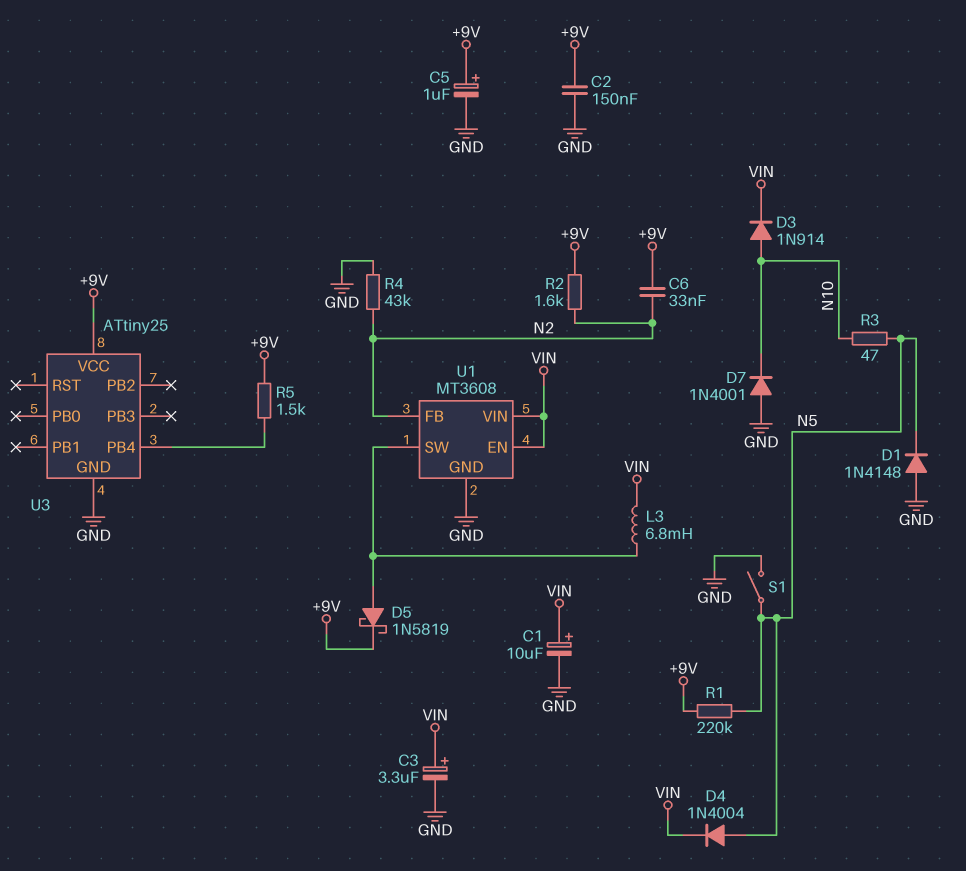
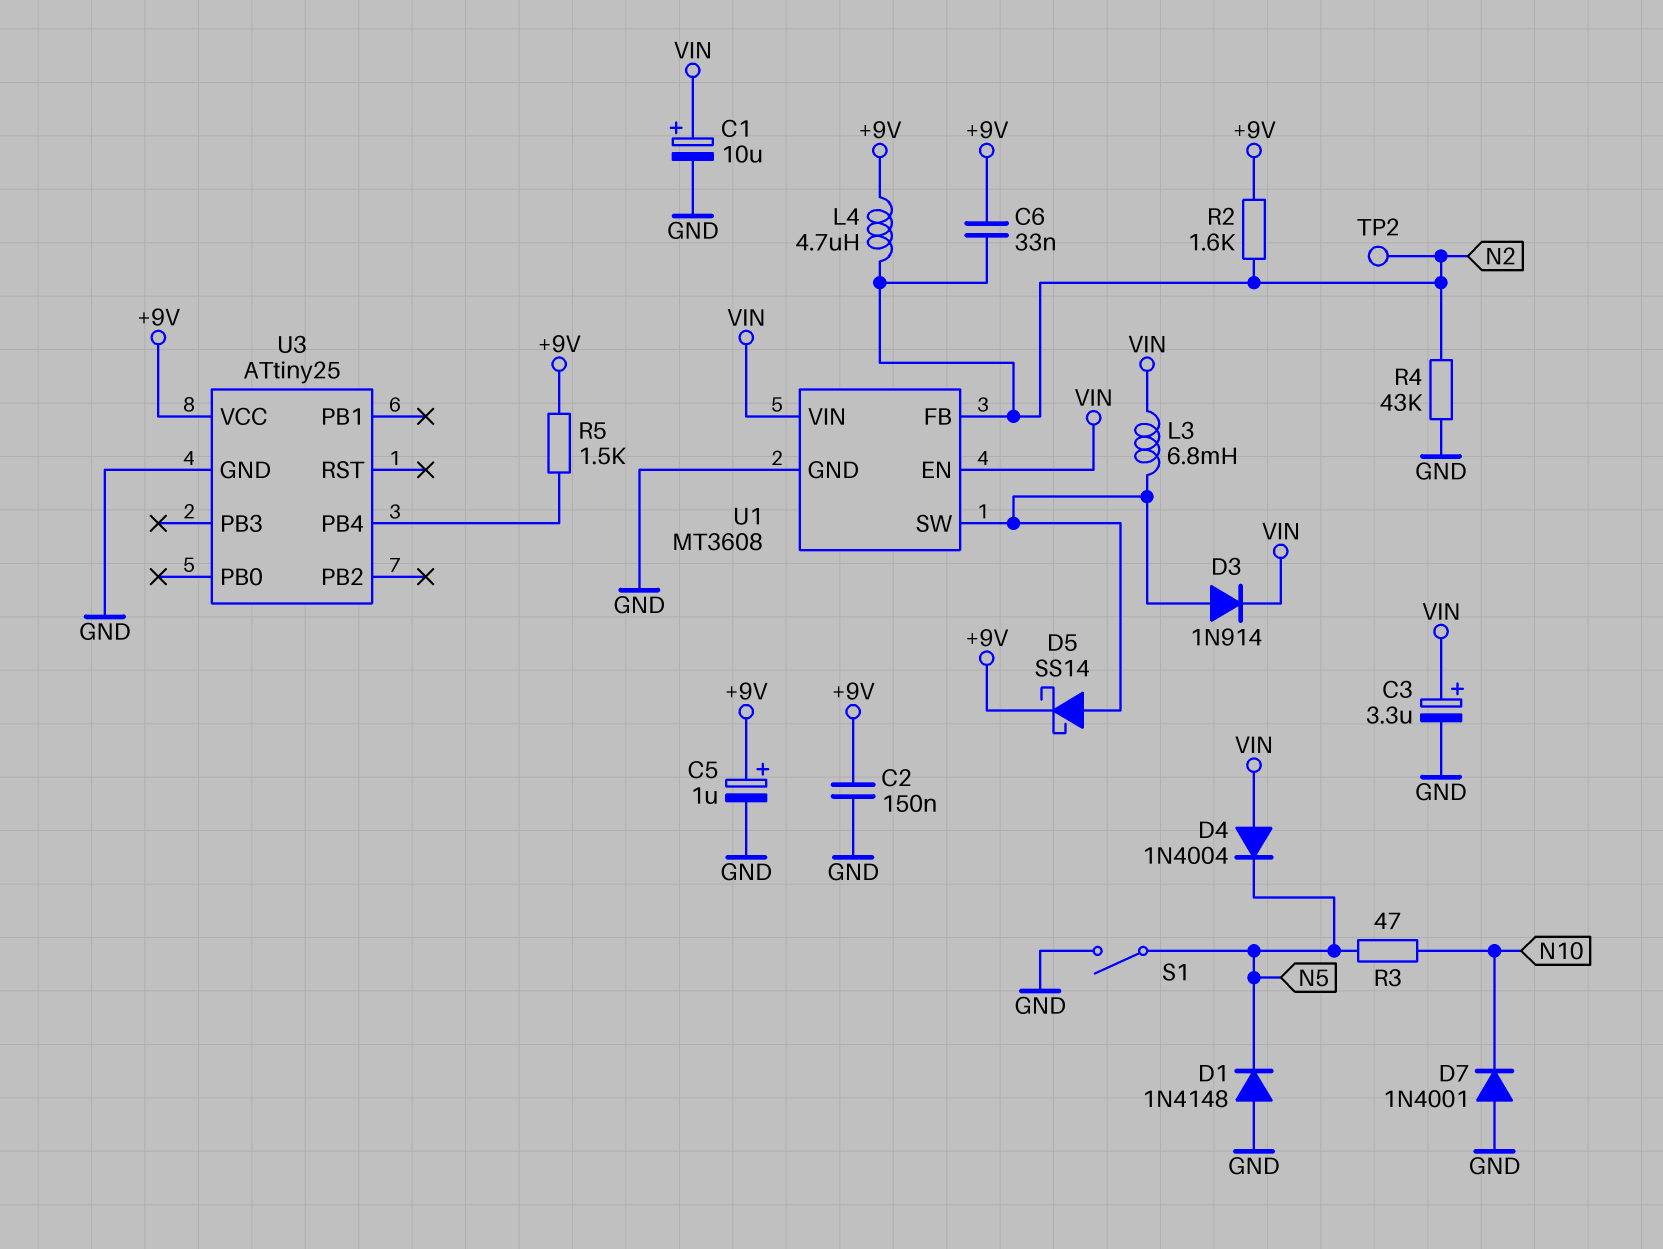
D3: diode 1N914 (A N10, K VIN) -> diode 1N914 (A U1/SW, K VIN)
D4: diode 1N4004 (A N5, K VIN) -> diode 1N4004 (A VIN, K N5)
D5: schottky 1N5819 (A U1/SW, K +9V) -> schottky SS14 (A U1/SW, K +9V)
L4: none -> 4.7uH (+9V, N2)
R1: 220k (+9V, N5) -> none
TP2: none -> test point (N2)

